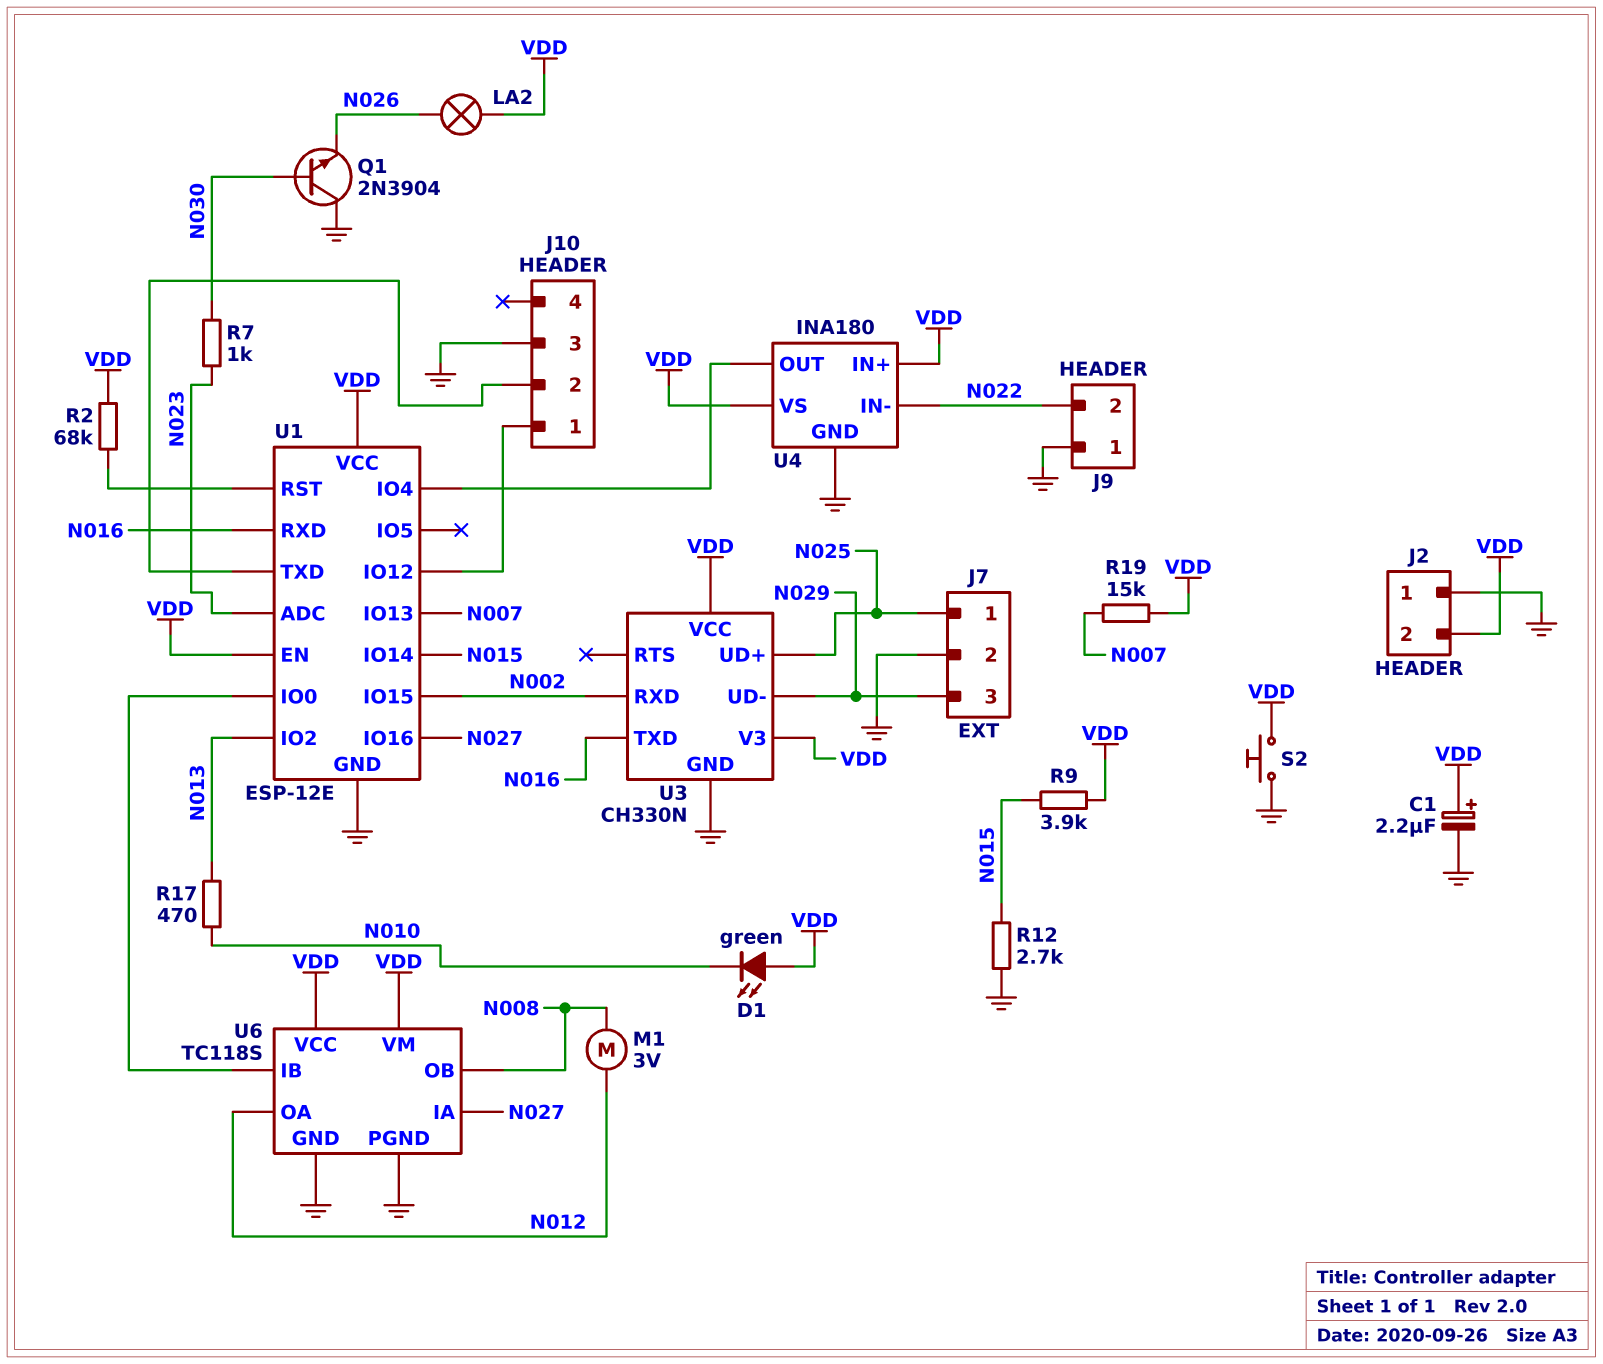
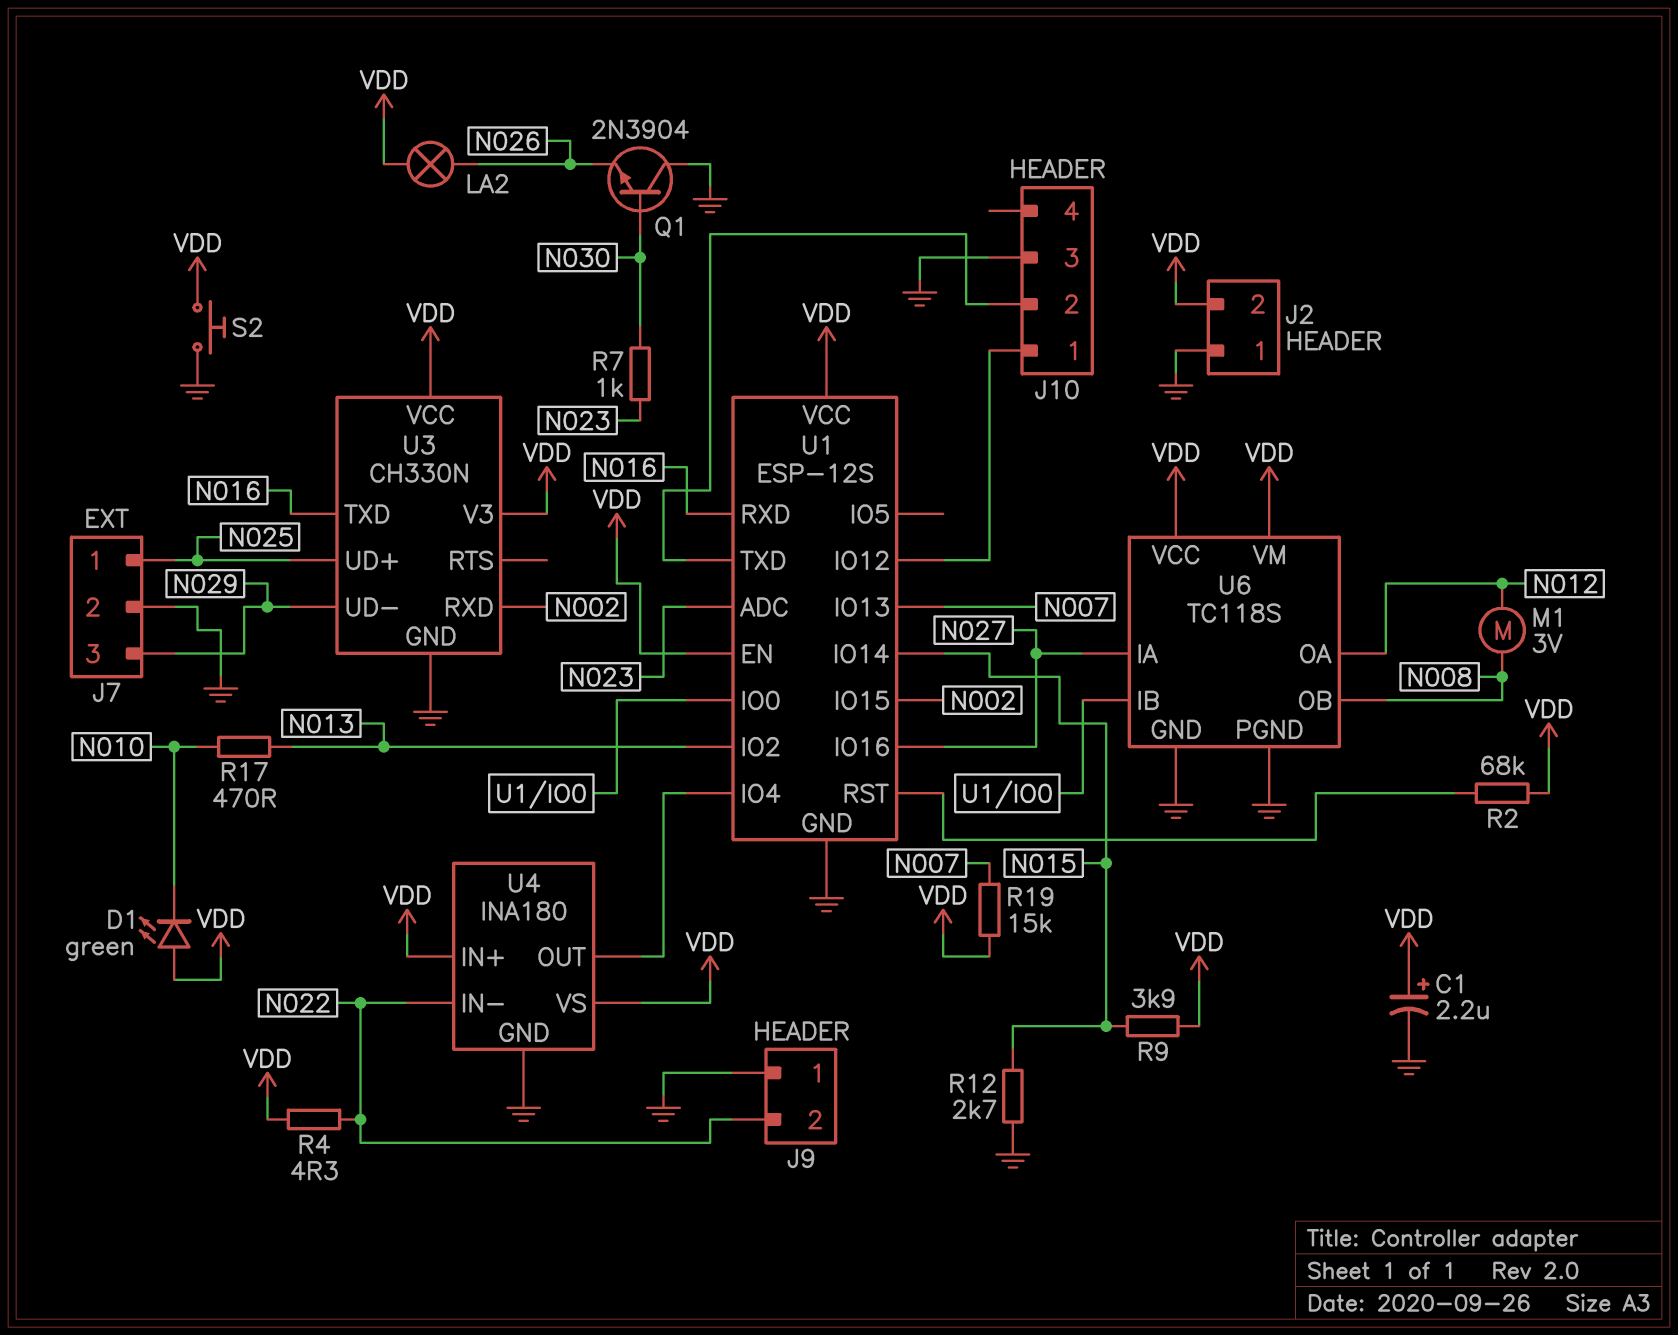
R4: none -> 4.3 (N022, VDD)
U1: ESP-12E -> ESP-12S

